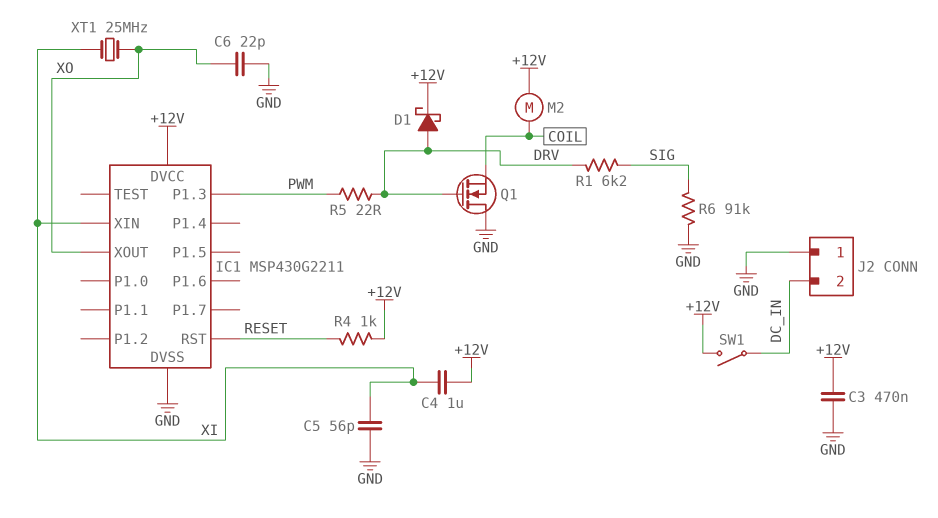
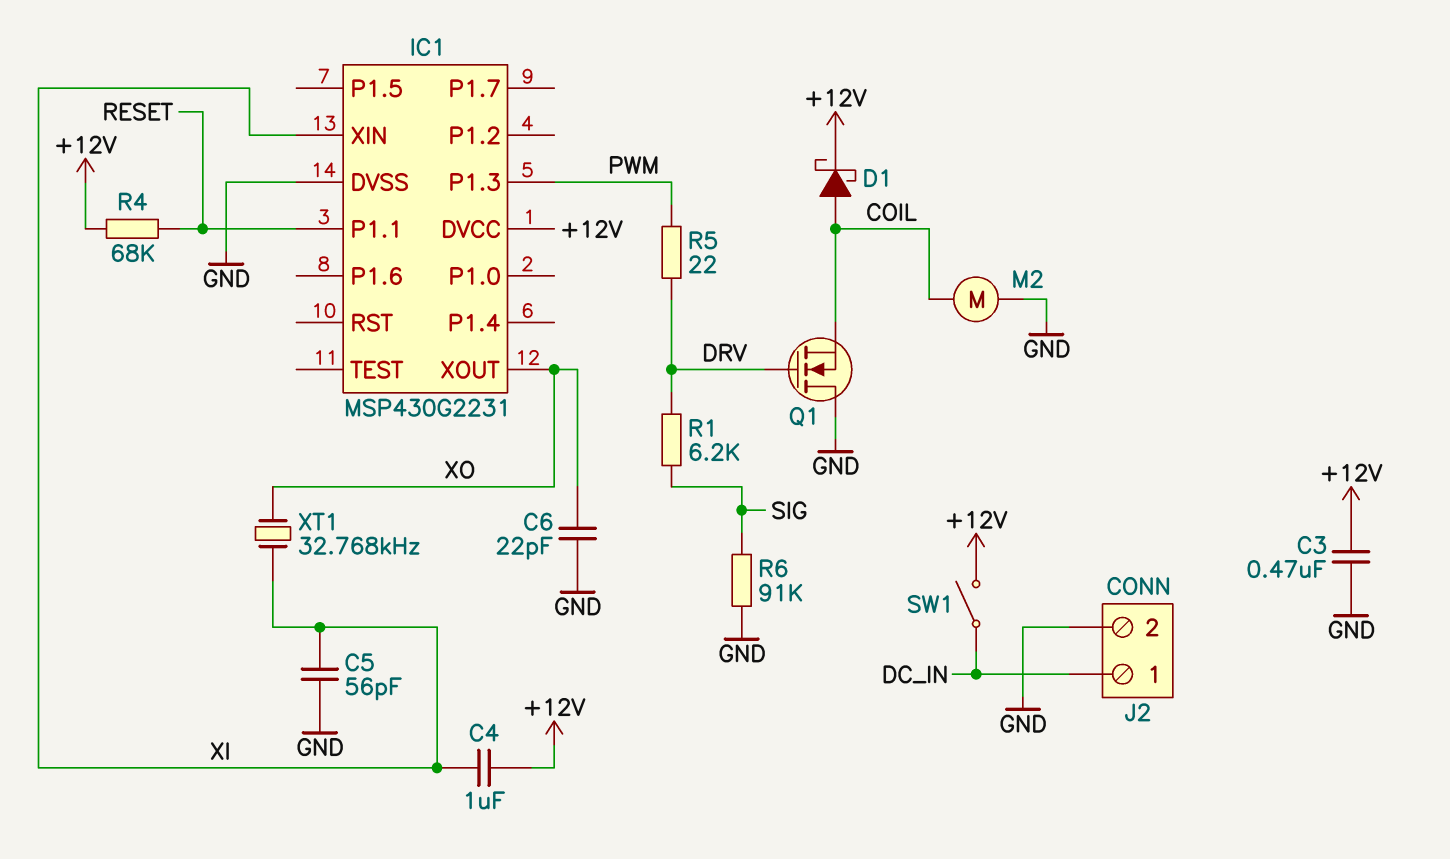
D1: schottky (A DRV, K +12V) -> schottky (A COIL, K +12V)
IC1: MSP430G2211 -> MSP430G2231
IC1 pin P1.1: none -> RESET
IC1 pin RST: RESET -> none
J2 pin 1: GND -> DC_IN
J2 pin 2: DC_IN -> GND
M2: motor (+12V, COIL) -> motor (COIL, GND)
R4: 1k (+12V, RESET) -> 68k (+12V, RESET)
XT1: 25MHz (XI, XO) -> 32.768kHz (XI, XO)

